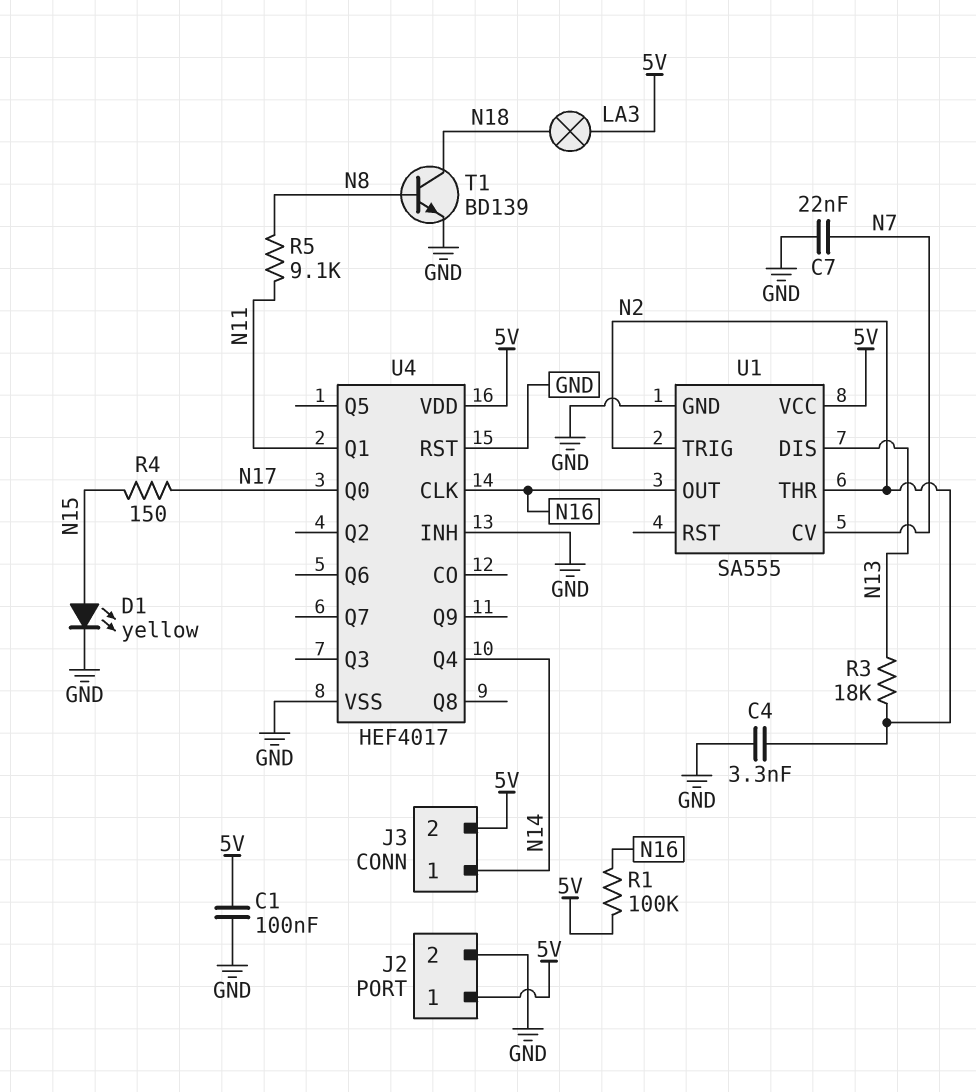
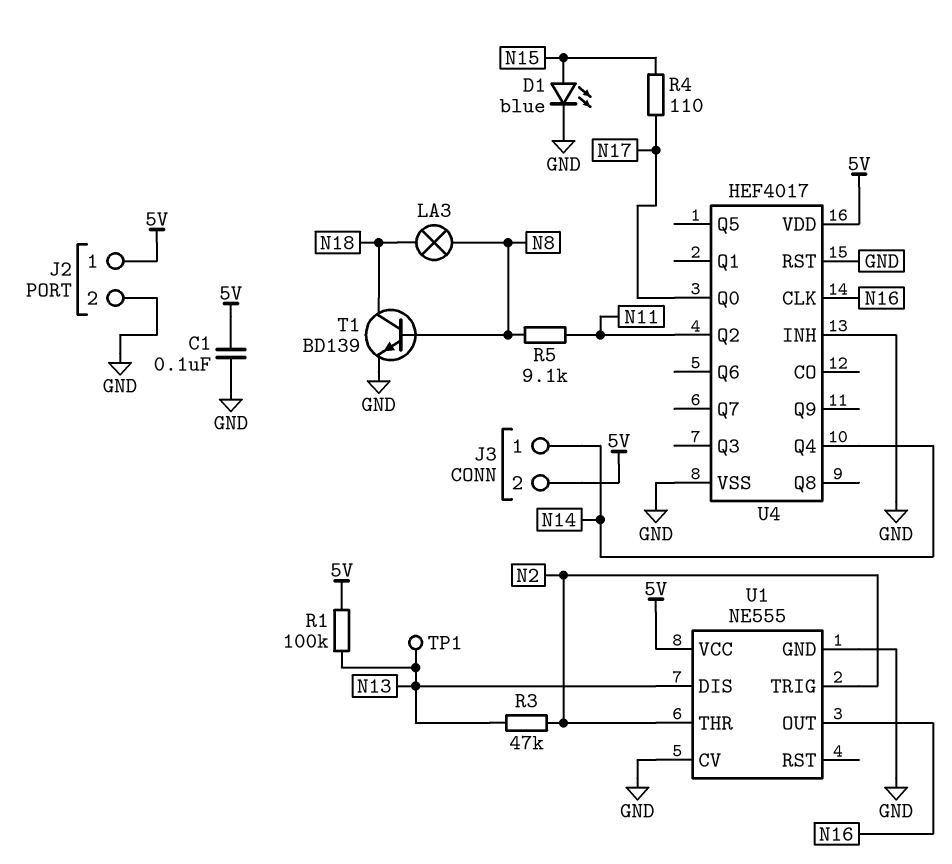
C4: 3.3nF (GND, N2) -> none
C7: 22nF (GND, N7) -> none
D1: LED yellow (A N15, K GND) -> LED blue (A N15, K GND)
LA3: lamp (5V, N18) -> lamp (N8, N18)
R1: 100k (5V, N16) -> 100k (5V, N13)
R3: 18k (N2, N13) -> 47k (N2, N13)
R4: 150 (N15, N17) -> 110 (N15, N17)
TP1: none -> test point (N13)
U1: SA555 -> NE555
U1 pin CV: N7 -> GND
U4 pin Q1: N11 -> none
U4 pin Q2: none -> N11

